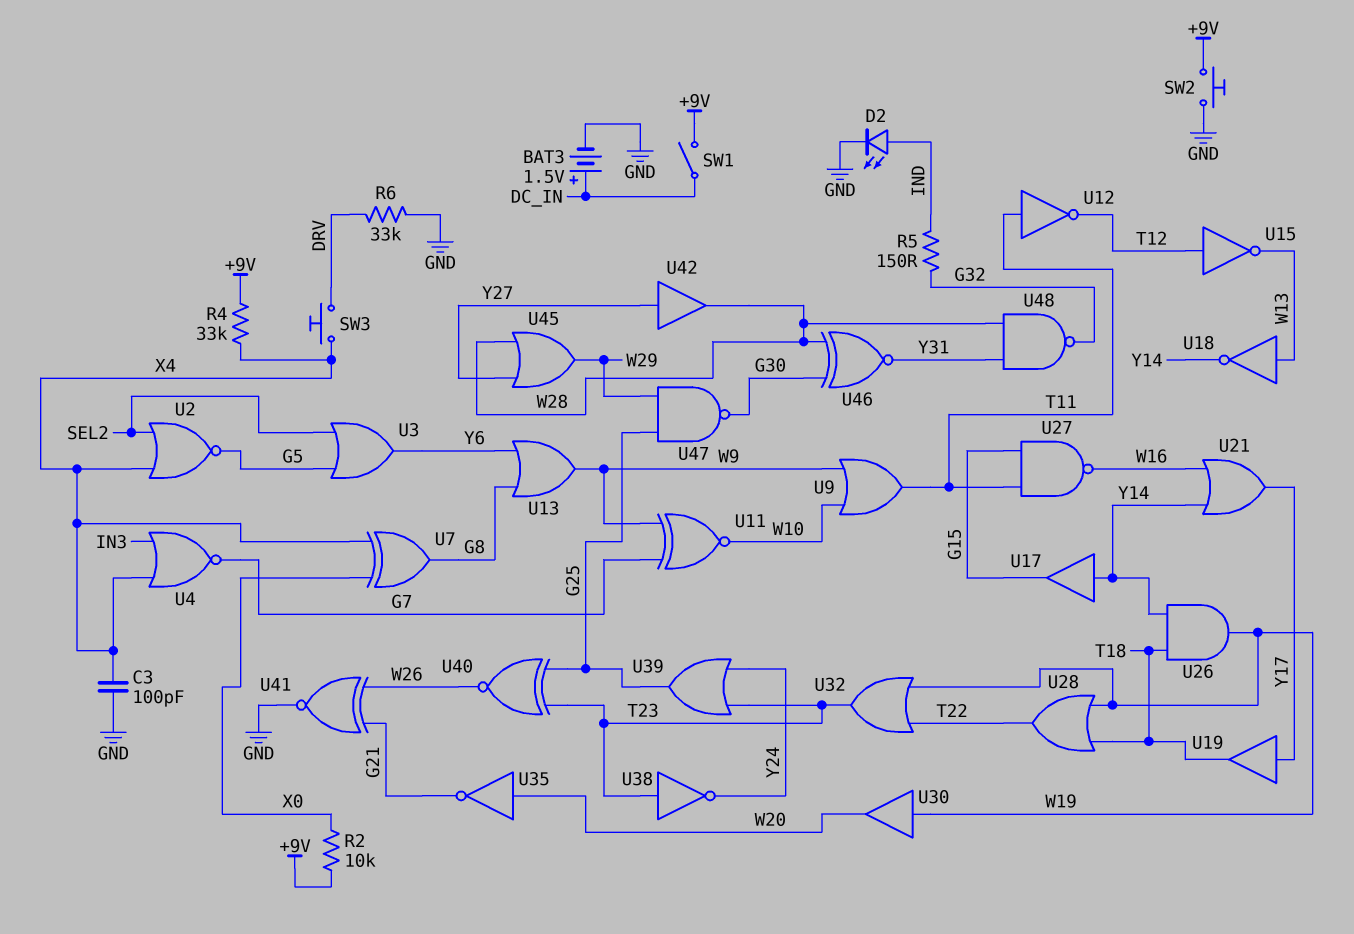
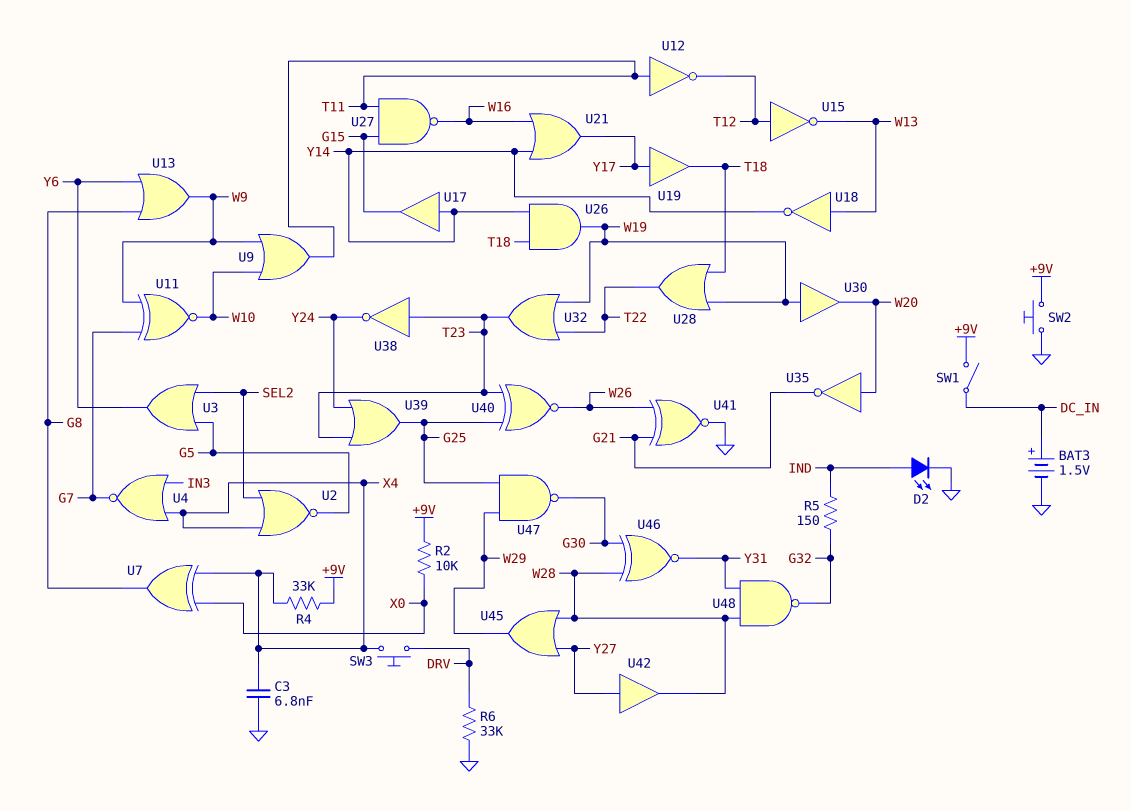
C3: 100pF (GND, X4) -> 6.8nF (GND, X4)

